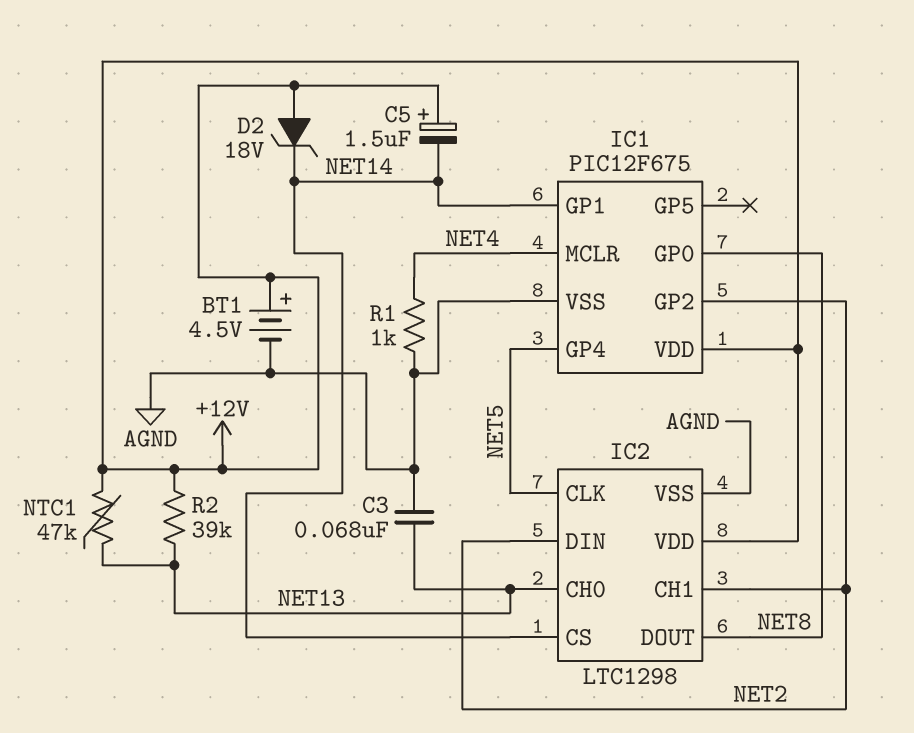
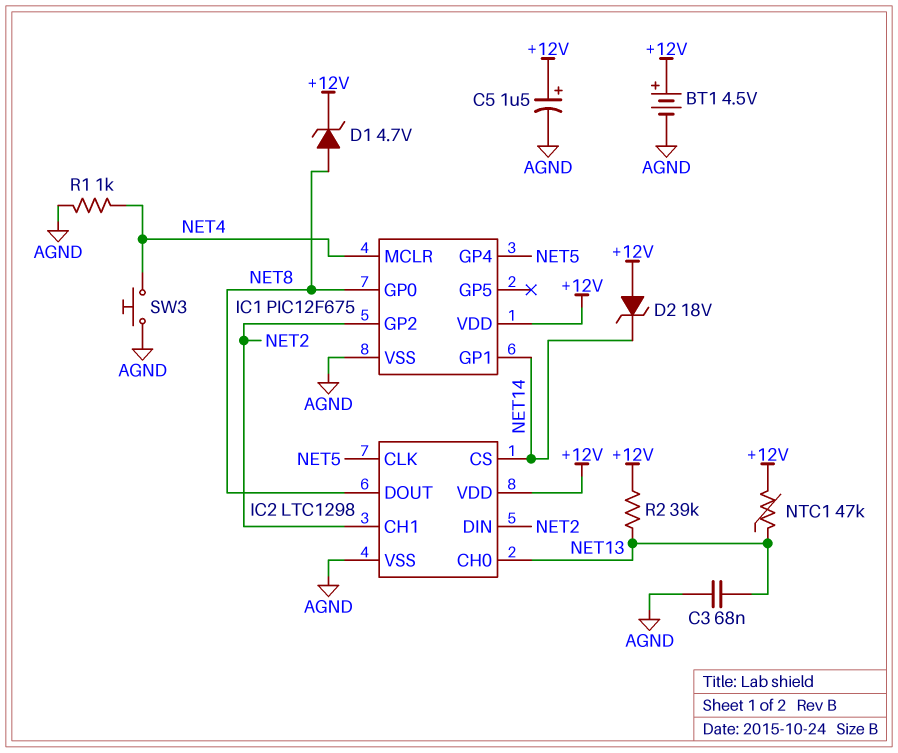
C5: 1.5uF (plus +12V, minus NET14) -> 1.5uF (plus +12V, minus AGND)
D1: none -> zener 4.7V (A NET8, K +12V)
SW3: none -> button (AGND, NET4)

